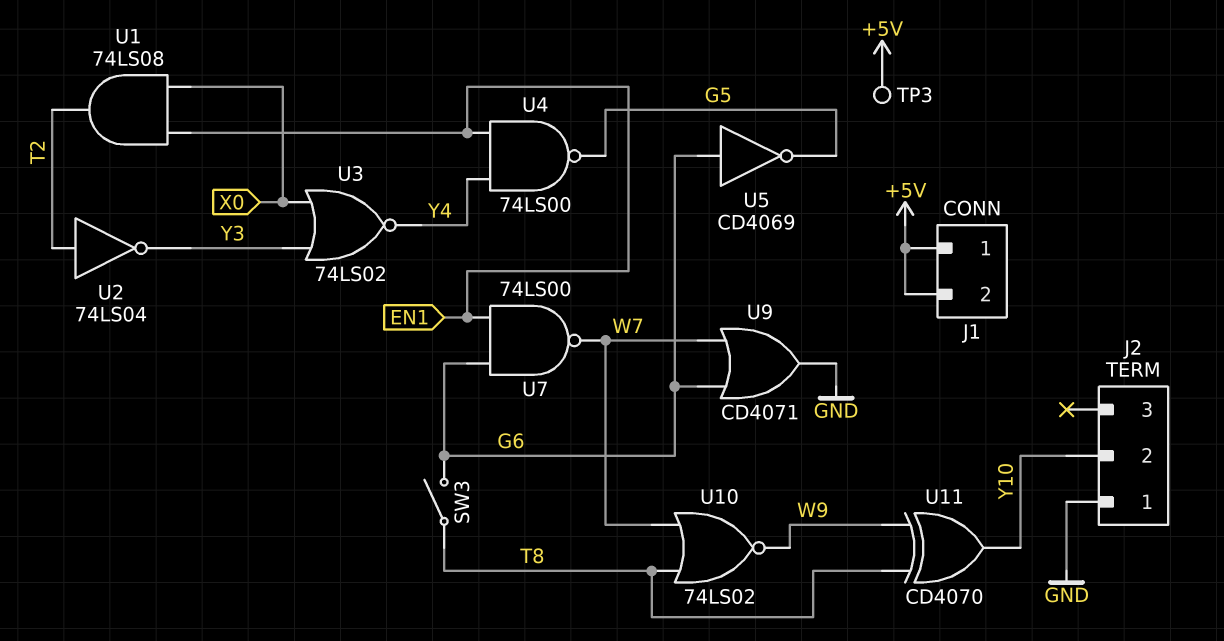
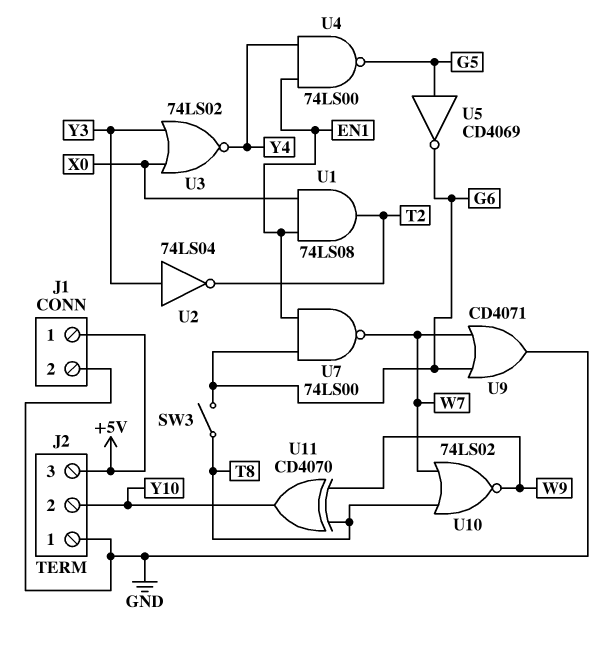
J1 pin 2: +5V -> GND
J2 pin 3: none -> +5V
TP3: test point (+5V) -> none
U2: NOT 74LS04 (in T2, out Y3) -> NOT 74LS04 (in Y3, out T2)
U5: NOT CD4069 (in G6, out G5) -> NOT CD4069 (in G5, out G6)

